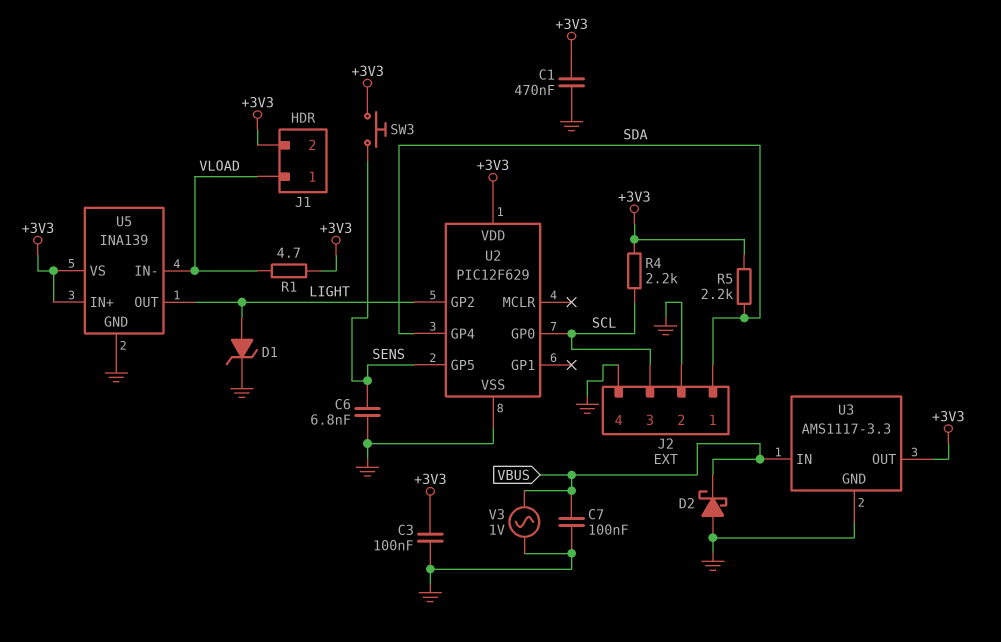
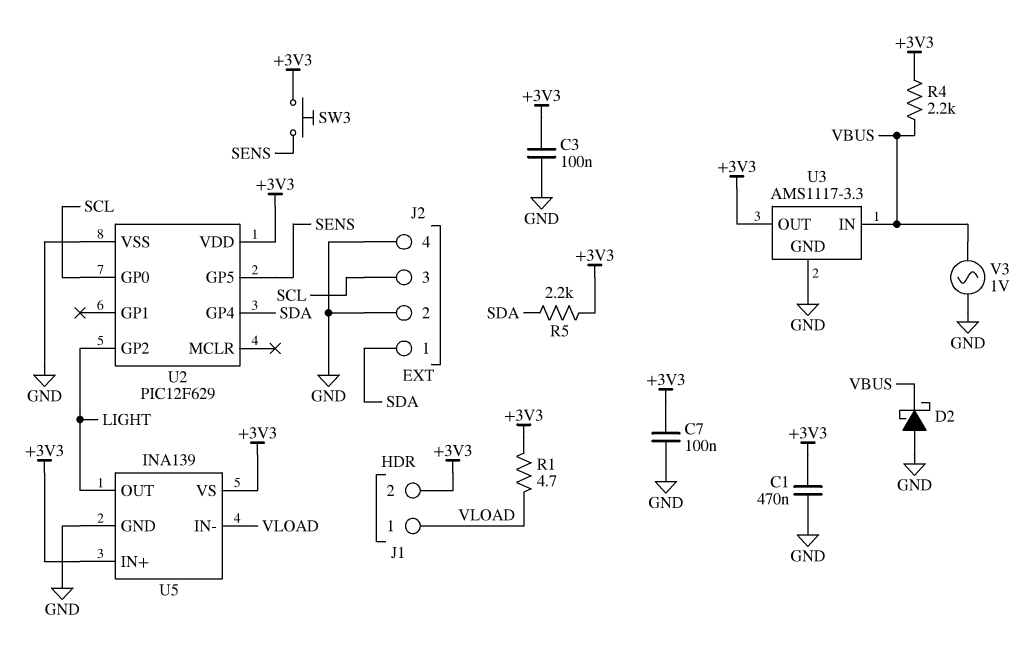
C6: 6.8nF (GND, SENS) -> none
C7: 100nF (GND, VBUS) -> 100nF (+3V3, GND)
D1: zener (A LIGHT, K GND) -> none
R4: 2.2k (+3V3, SCL) -> 2.2k (+3V3, VBUS)

